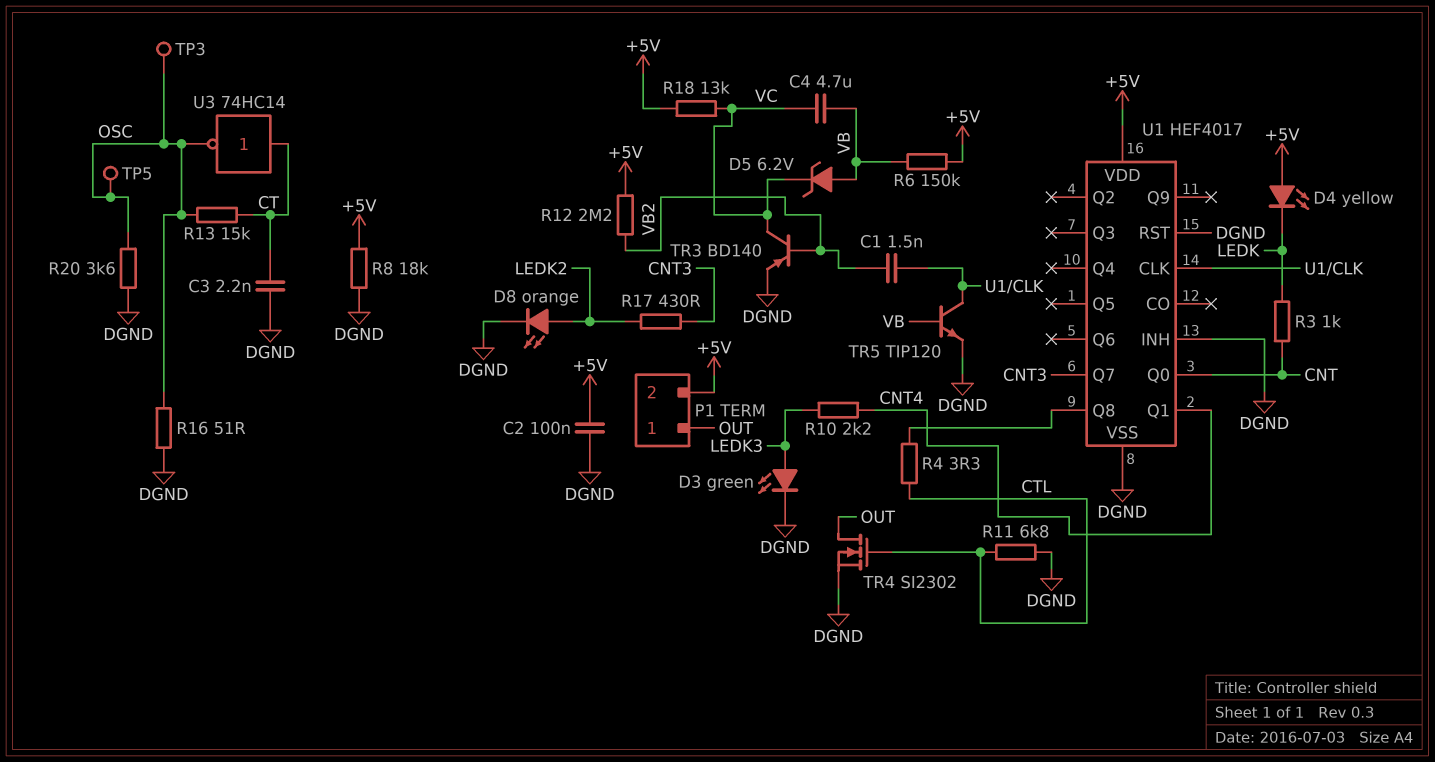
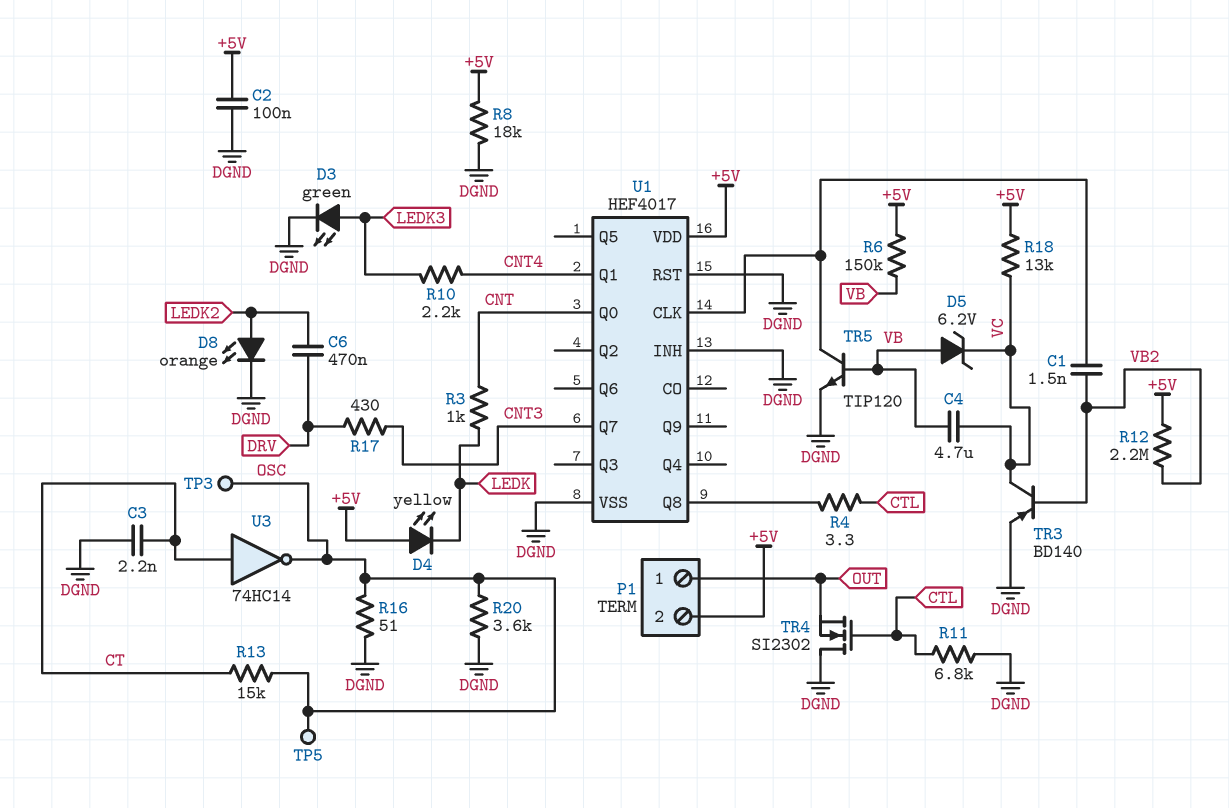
C6: none -> 470nF (DRV, LEDK2)
R17: 430 (CNT3, LEDK2) -> 430 (CNT3, DRV)
TR4: NMOS SI2302 (G CTL, D OUT, S DGND) -> NMOS SI2302 (G CTL, D DGND, S OUT)

